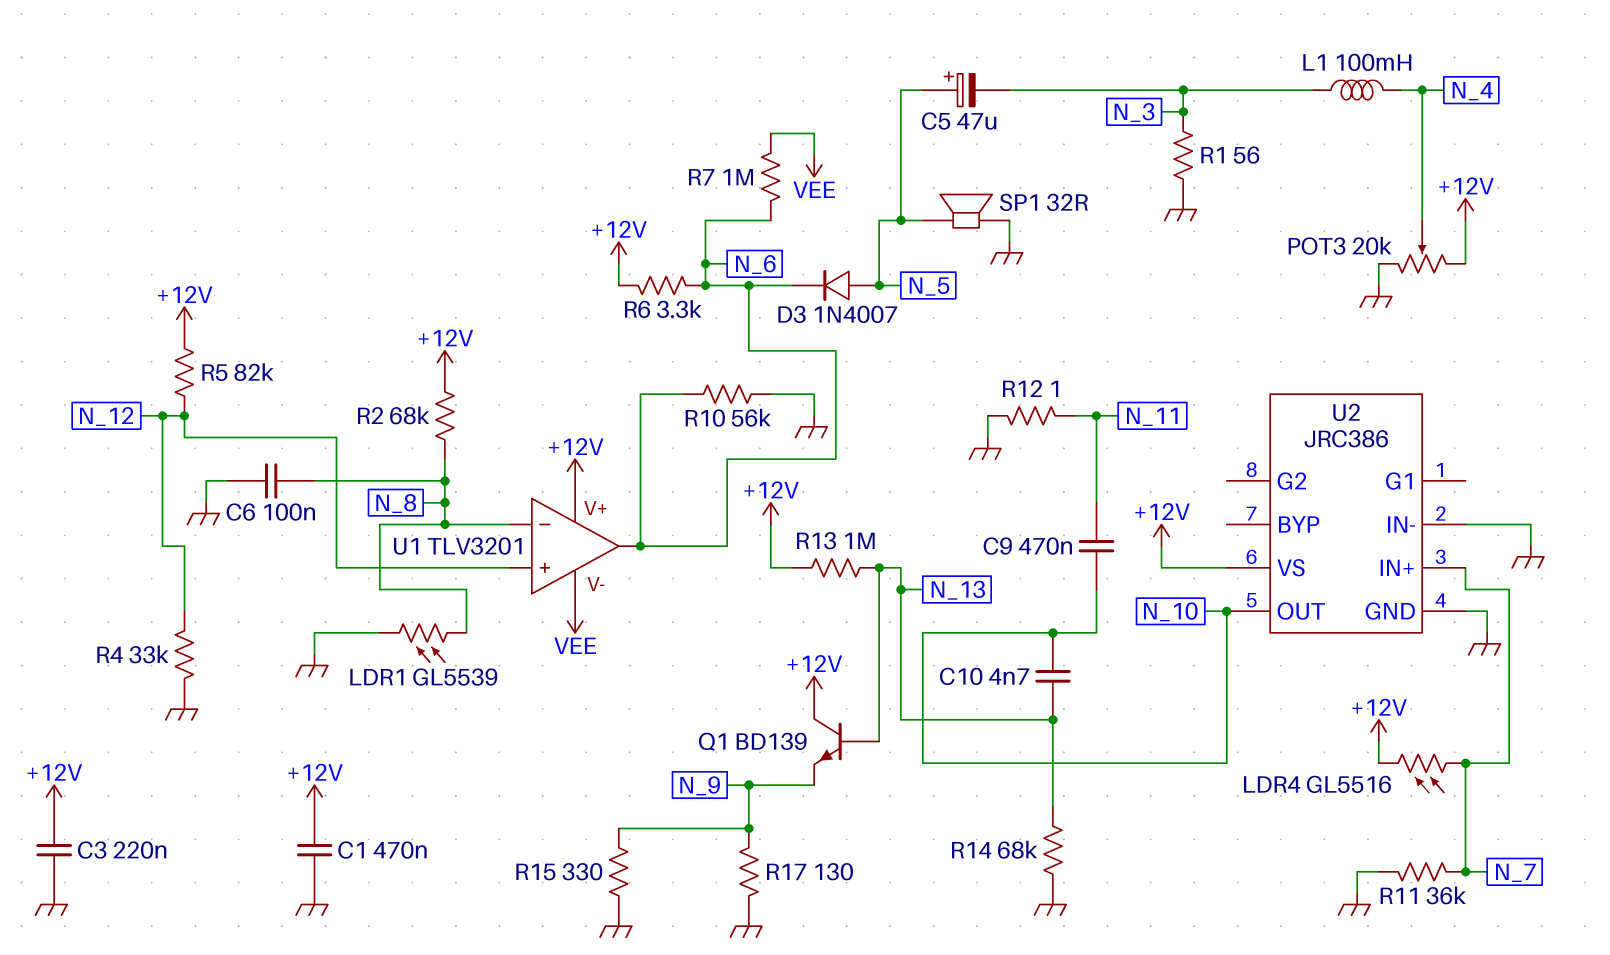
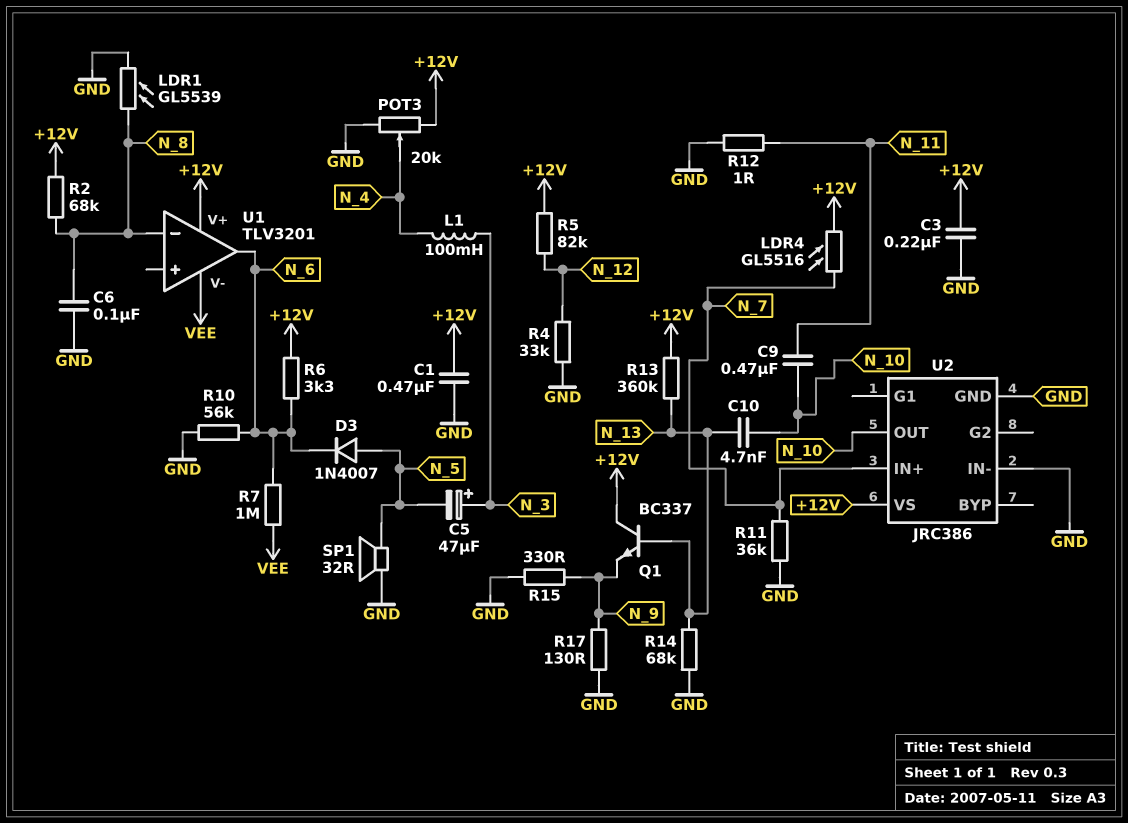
C5: 47uF (plus N_5, minus N_3) -> 47uF (plus N_3, minus N_5)
Q1: NPN BD139 (B N_13, C +12V, E N_9) -> NPN BC337 (B N_13, C +12V, E N_9)
R1: 56 (GND, N_3) -> none
R13: 1M (+12V, N_13) -> 360k (+12V, N_13)
U1 pin in+: N_12 -> none

